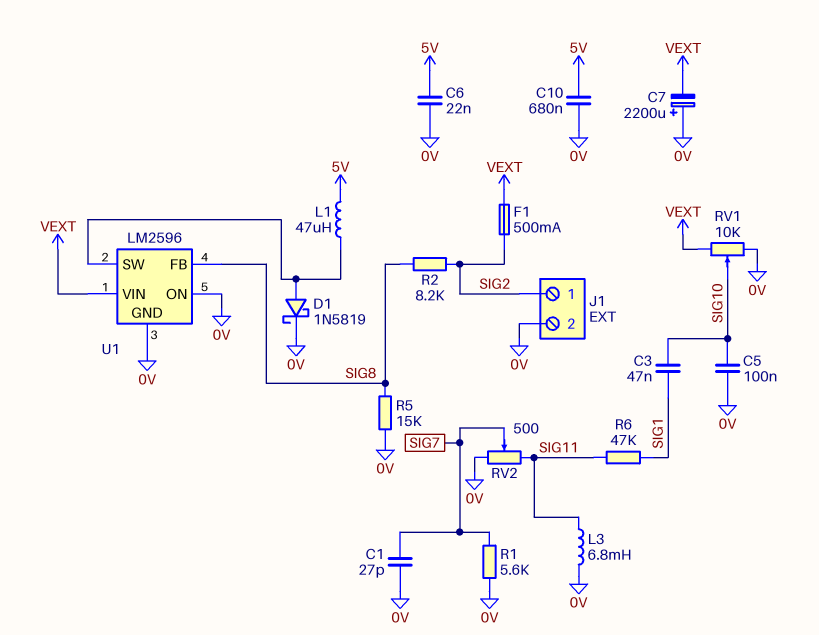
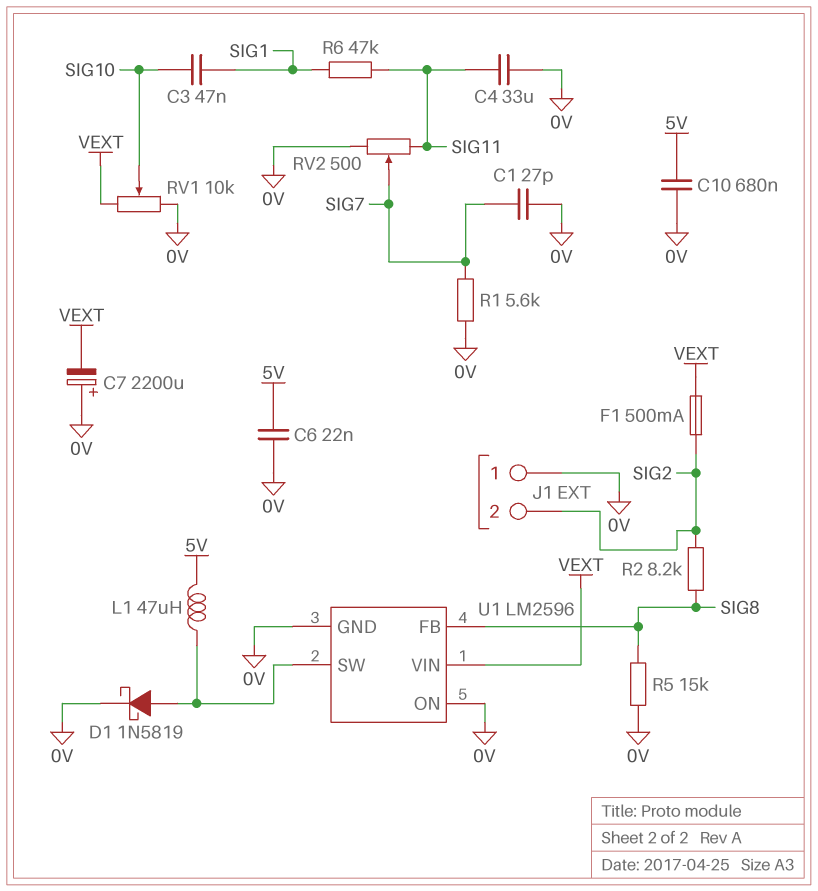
C4: none -> 33uF (0V, SIG11)
C5: 100nF (0V, SIG10) -> none
J1 pin 1: SIG2 -> 0V
J1 pin 2: 0V -> SIG2
L3: 6.8mH (0V, SIG11) -> none

